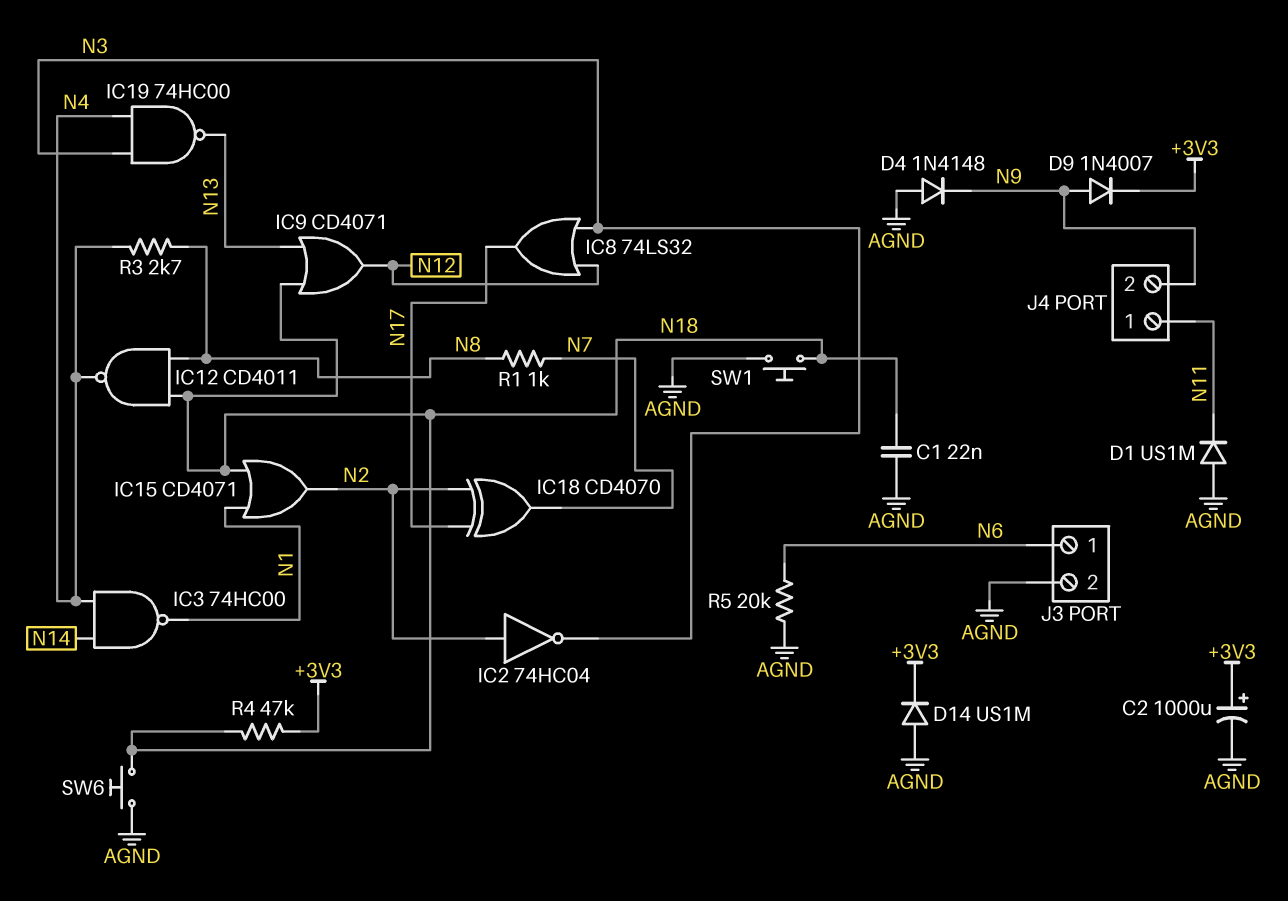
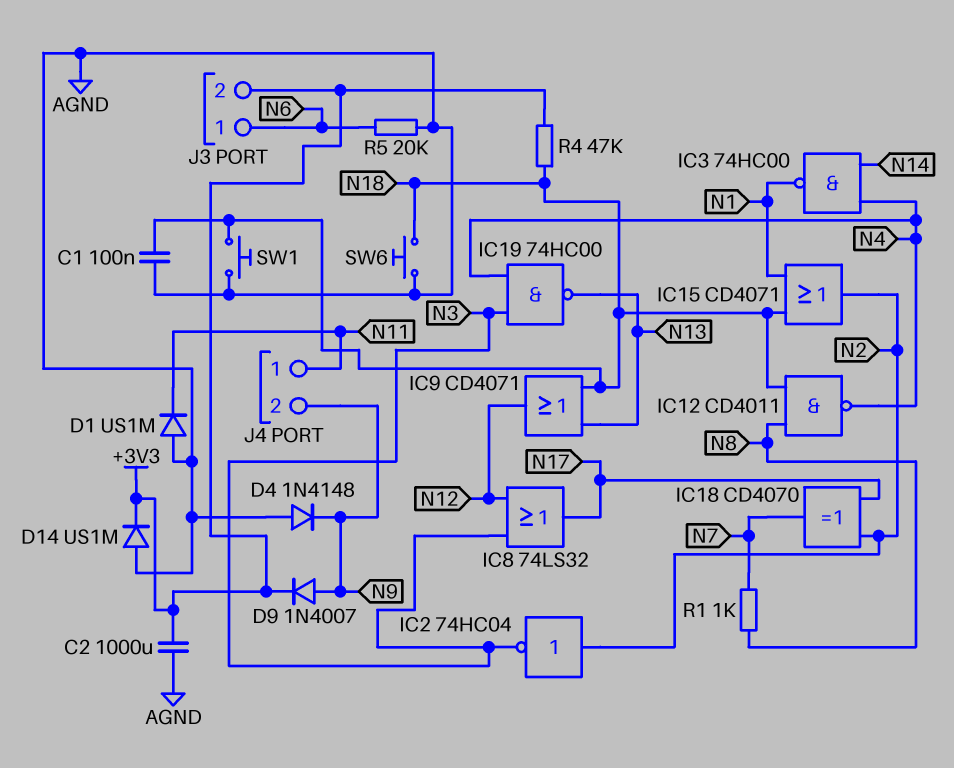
C1: 22nF (AGND, N18) -> 100nF (AGND, N18)
C2: 1000uF (plus +3V3, minus AGND) -> 1000uF (+3V3, AGND)
J3 pin 2: AGND -> +3V3
R3: 2.7k (N4, N8) -> none

